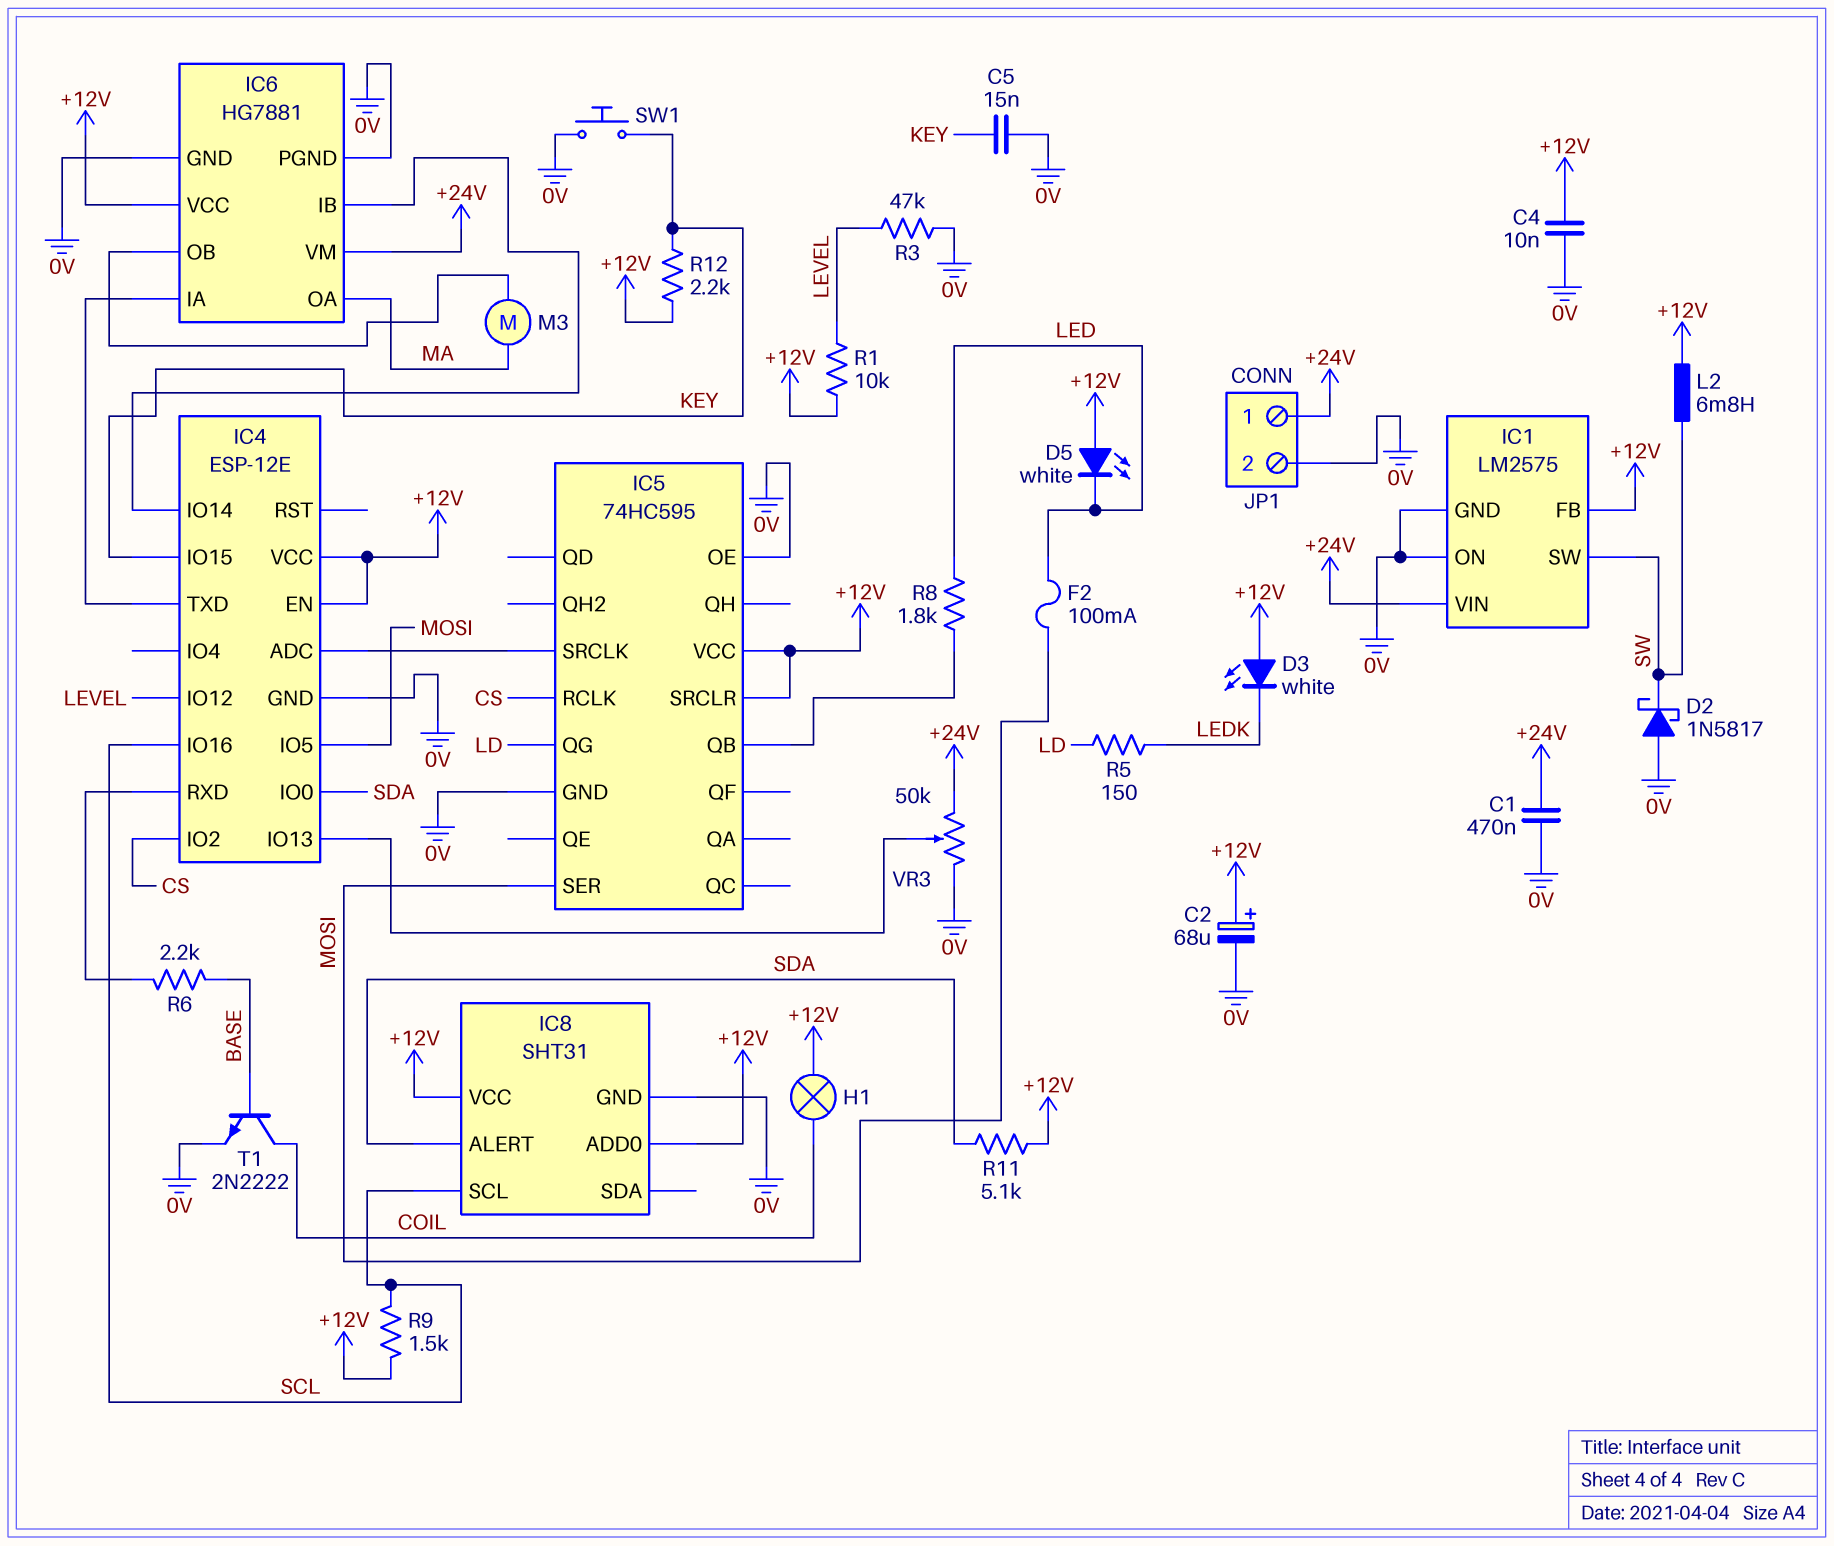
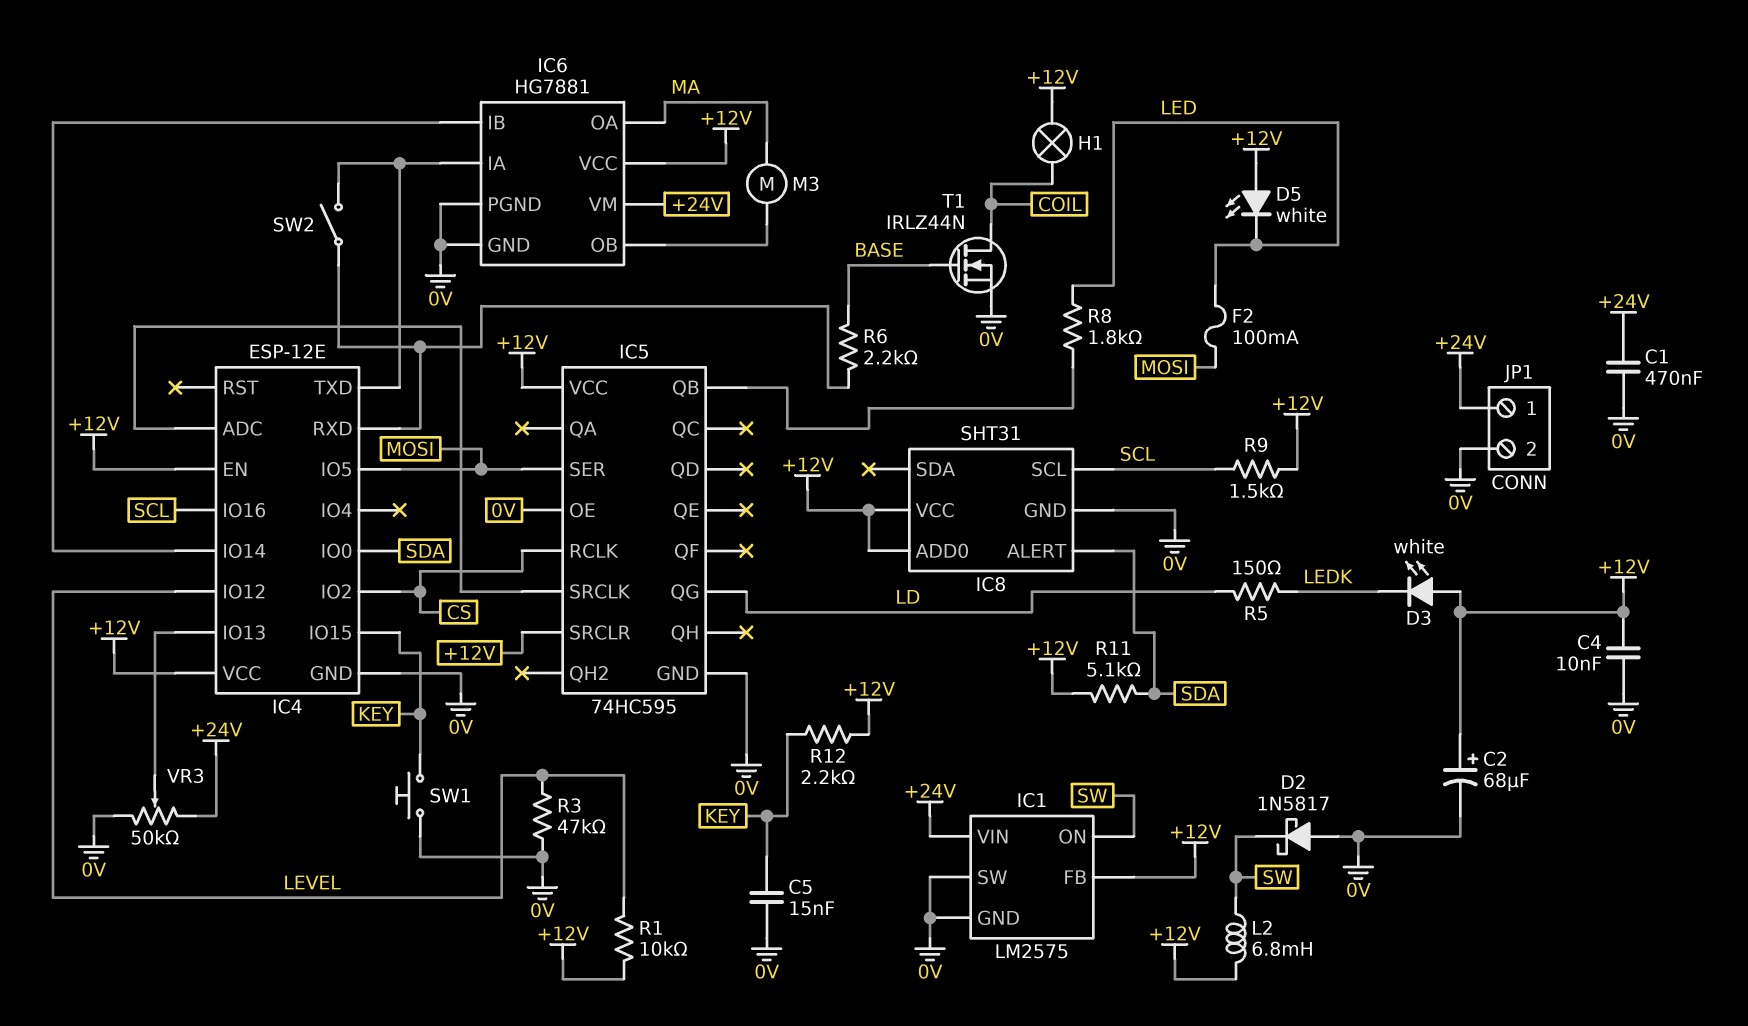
IC1 pin ON: 0V -> SW
IC1 pin SW: SW -> 0V
SW2: none -> switch (IC4/RXD, IC4/TXD)
T1: NPN 2N2222 (B BASE, C COIL, E 0V) -> NMOS IRLZ44N (G BASE, D COIL, S 0V)

